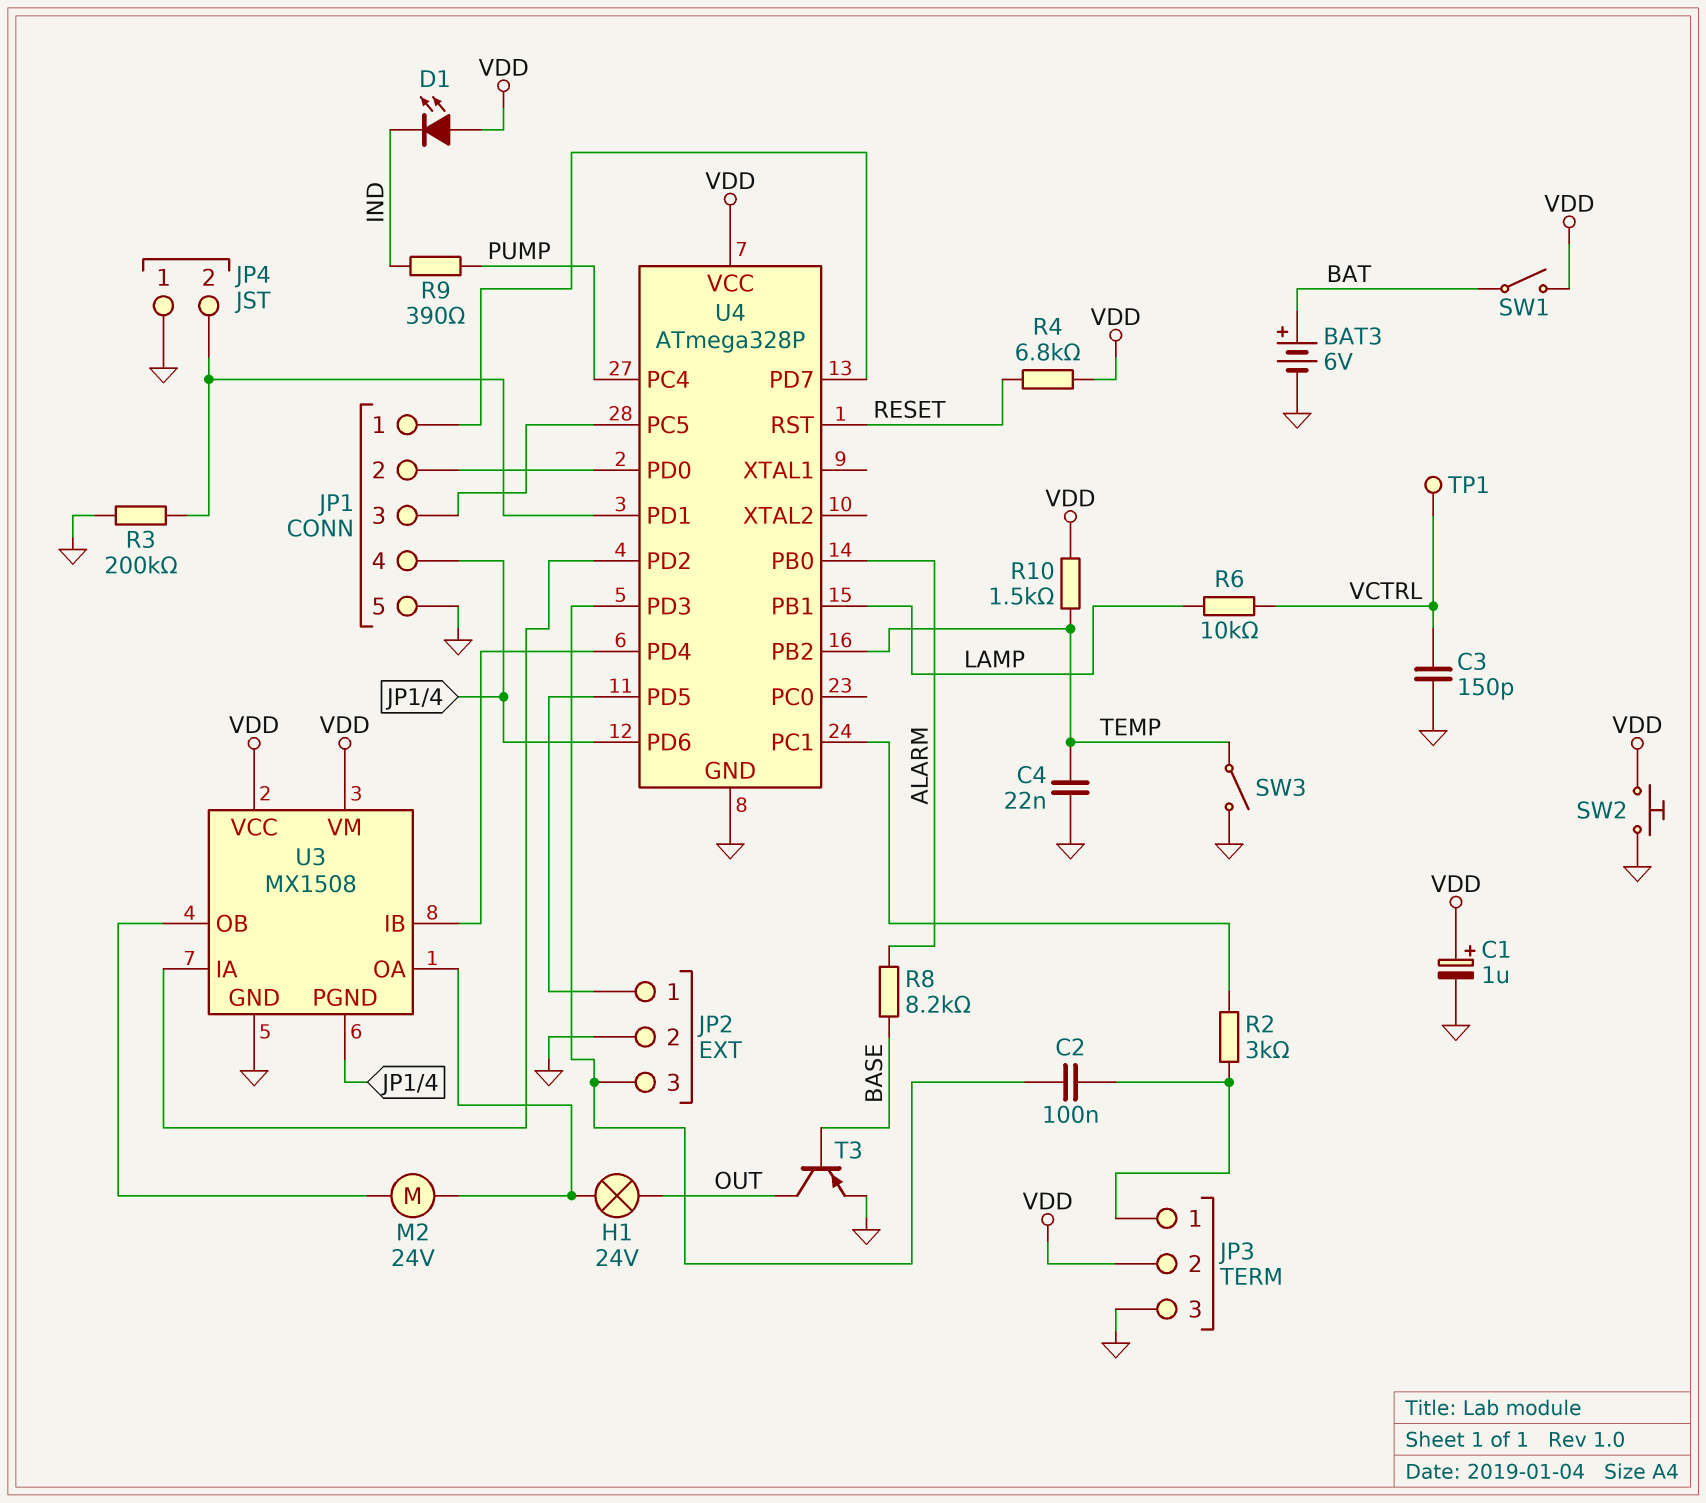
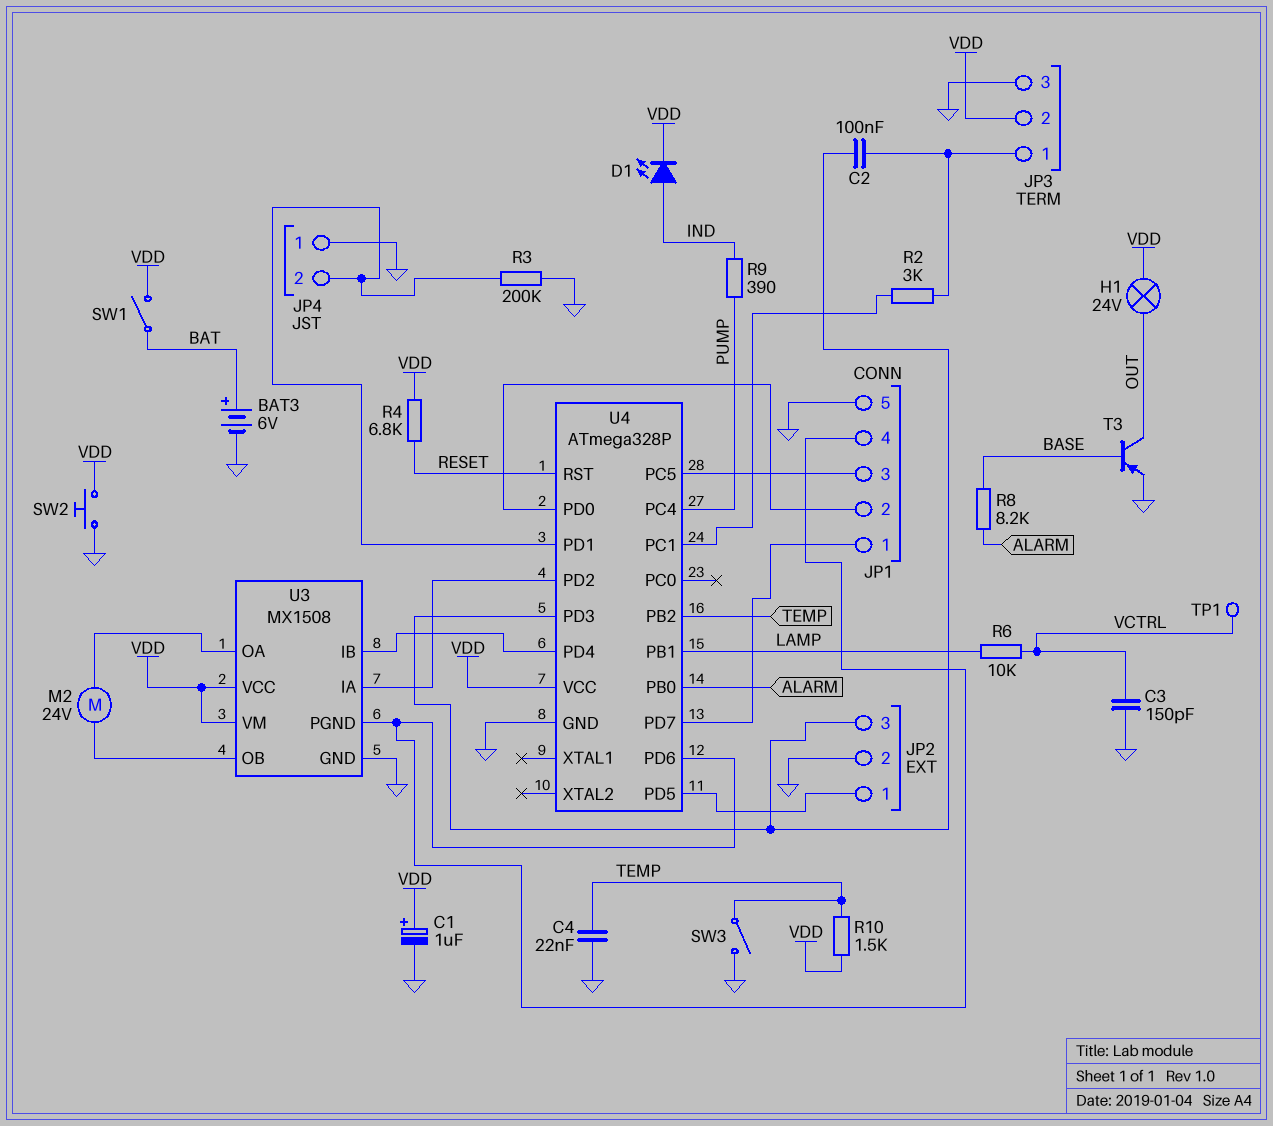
D1: LED (A VDD, K IND) -> LED (A IND, K VDD)
H1: lamp 24V (OUT, U3/OA) -> lamp 24V (OUT, VDD)

